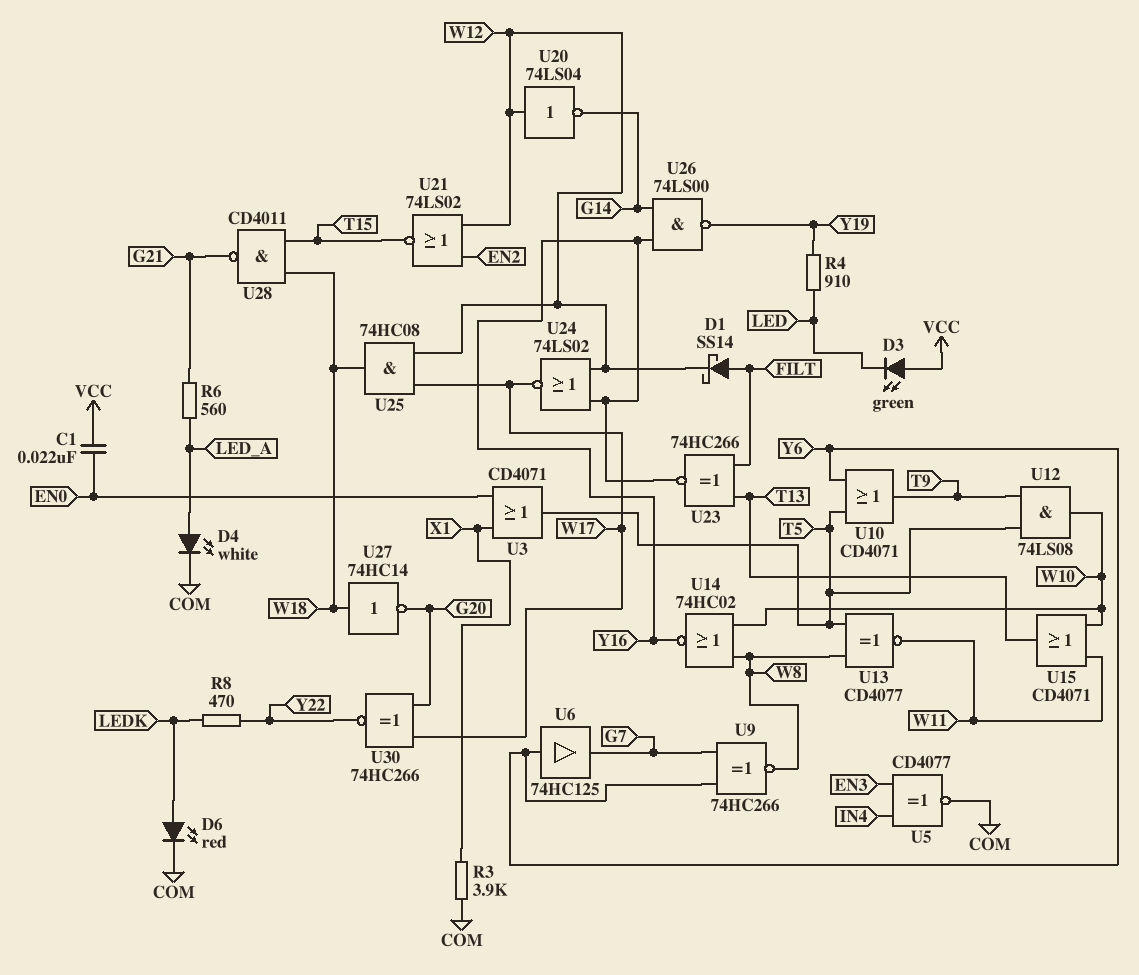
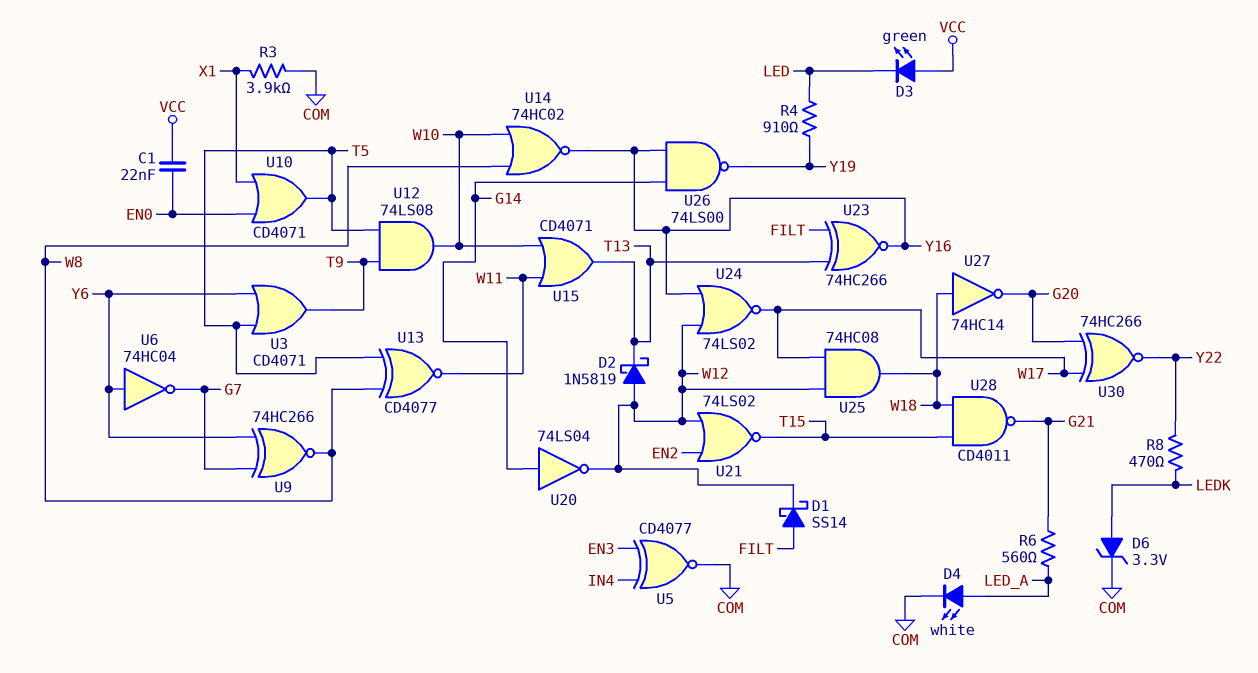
D2: none -> schottky 1N5819 (A W12, K T13)
D6: LED red (A LEDK, K COM) -> zener 3.3V (A LEDK, K COM)
U3: OR CD4071 (in EN0, in X1, out T5) -> OR CD4071 (in T5, in Y6, out T9)
U6: buffer 74HC125 (in Y6, out G7) -> NOT 74HC04 (in Y6, out G7)
U10: OR CD4071 (in T5, in Y6, out T9) -> OR CD4071 (in EN0, in X1, out T5)
U20: NOT 74LS04 (in W12, out G14) -> NOT 74LS04 (in G14, out W12)

